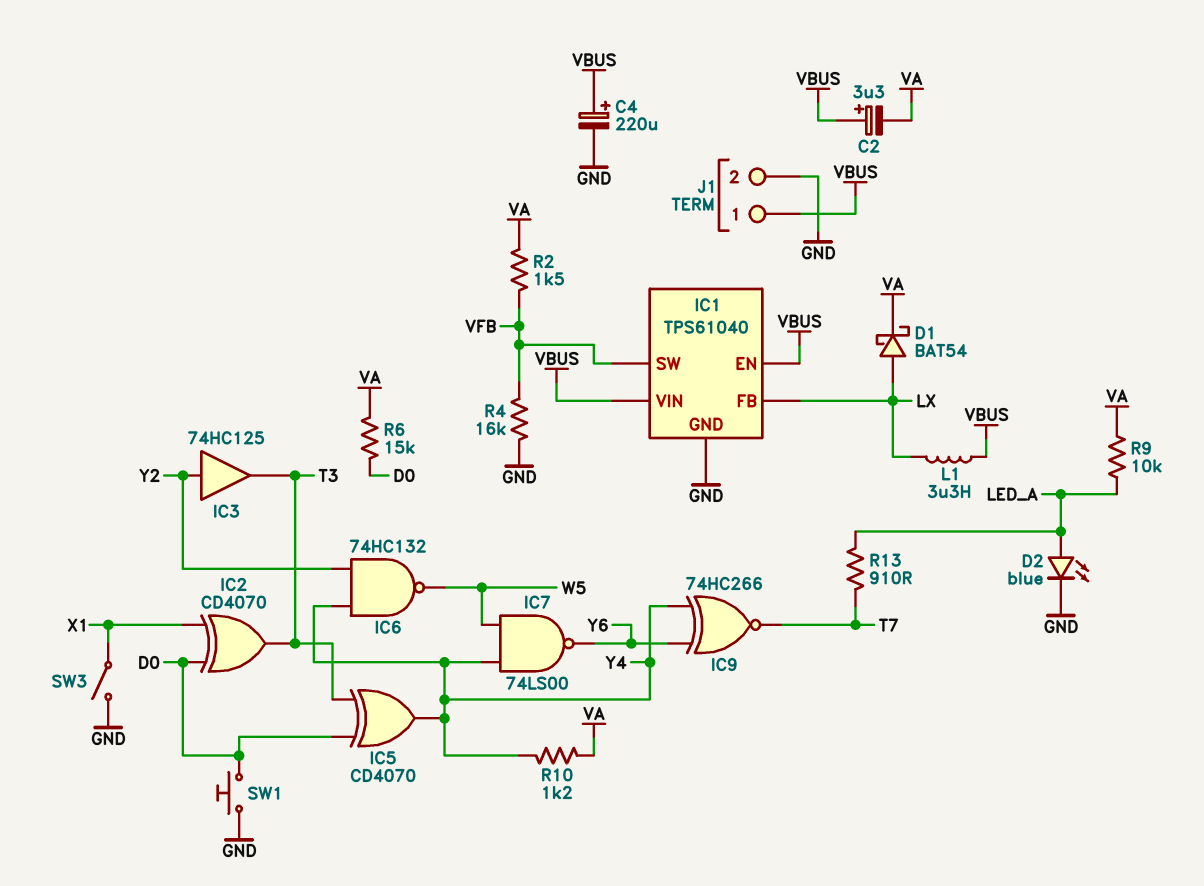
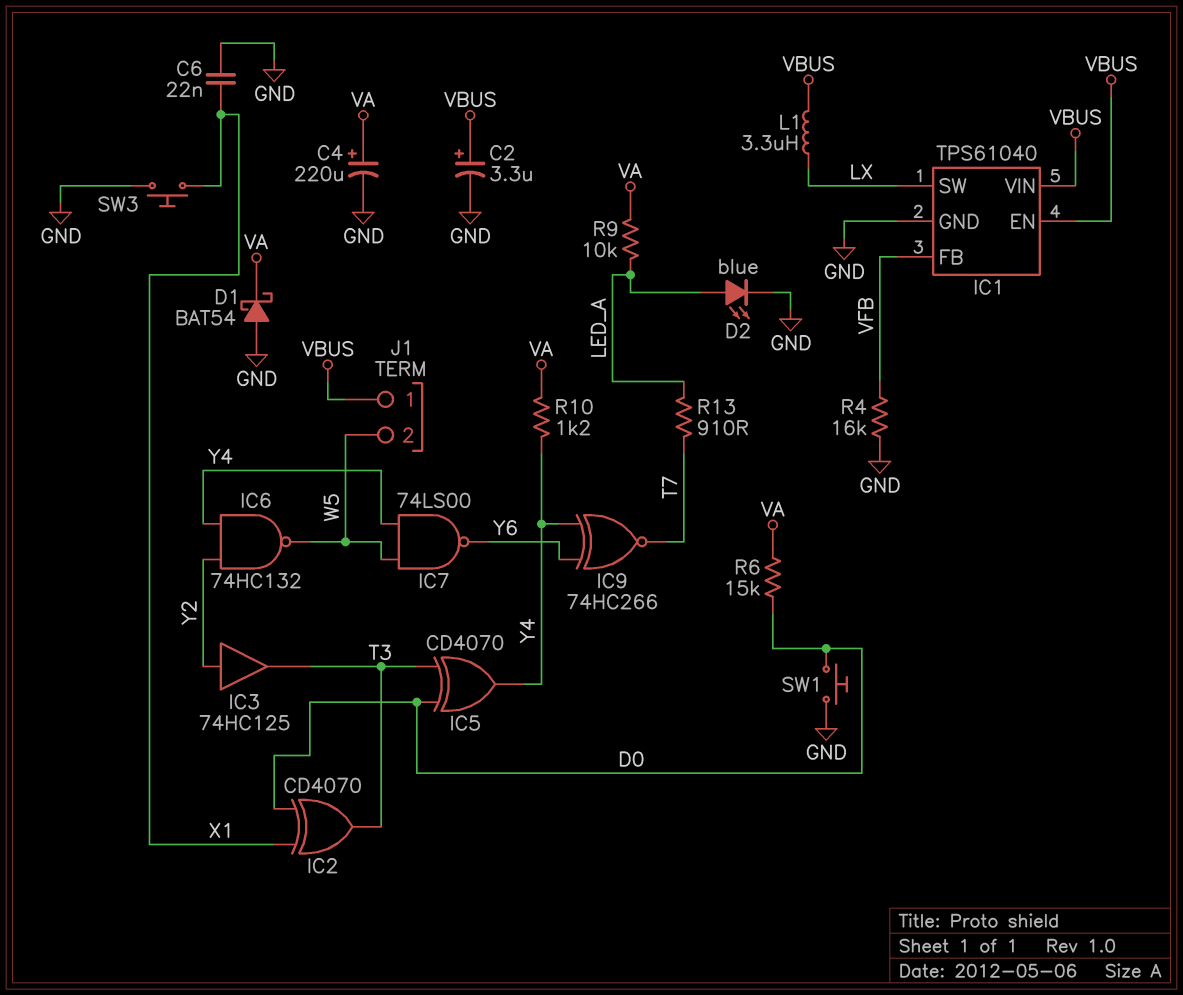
C2: 3.3uF (plus VBUS, minus VA) -> 3.3uF (plus VBUS, minus GND)
C4: 220uF (plus VBUS, minus GND) -> 220uF (plus VA, minus GND)
C6: none -> 22nF (GND, X1)
D1: schottky BAT54 (A LX, K VA) -> schottky BAT54 (A GND, K VA)
IC1 pin FB: LX -> VFB
IC1 pin SW: VFB -> LX
J1 pin 2: GND -> W5
R2: 1.5k (VA, VFB) -> none
SW3: switch (GND, X1) -> button (GND, X1)

